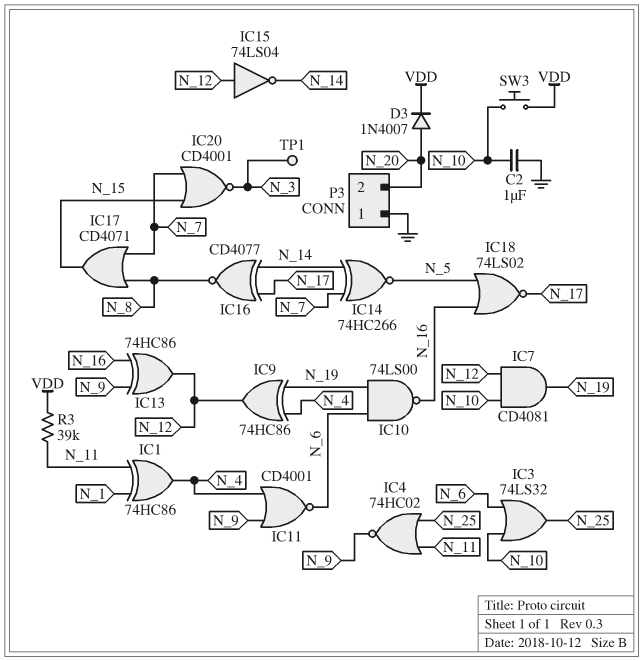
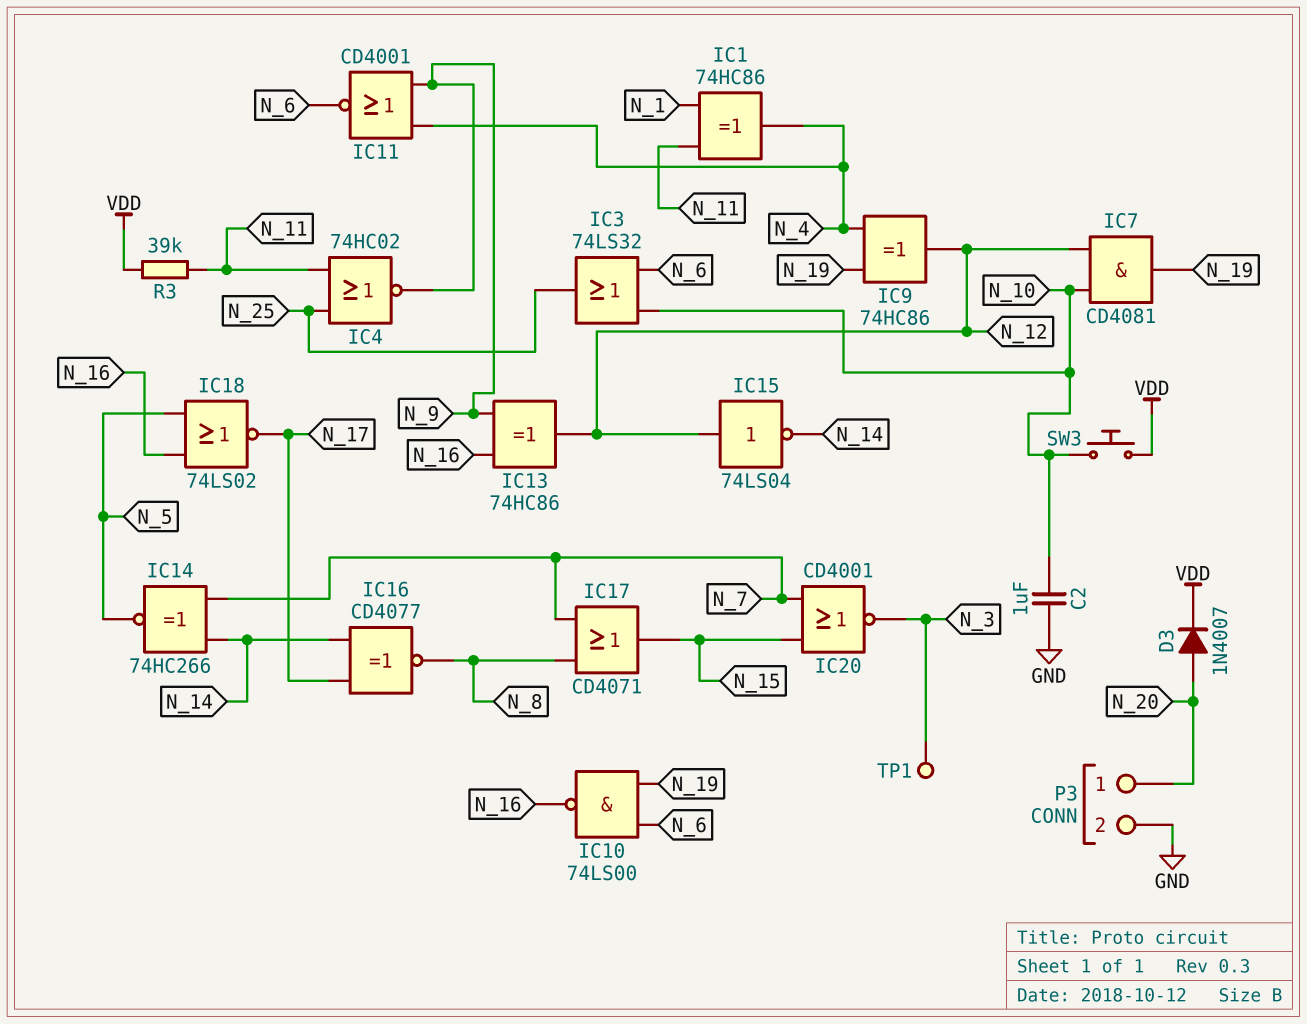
P3 pin 1: GND -> N_20
P3 pin 2: N_20 -> GND

